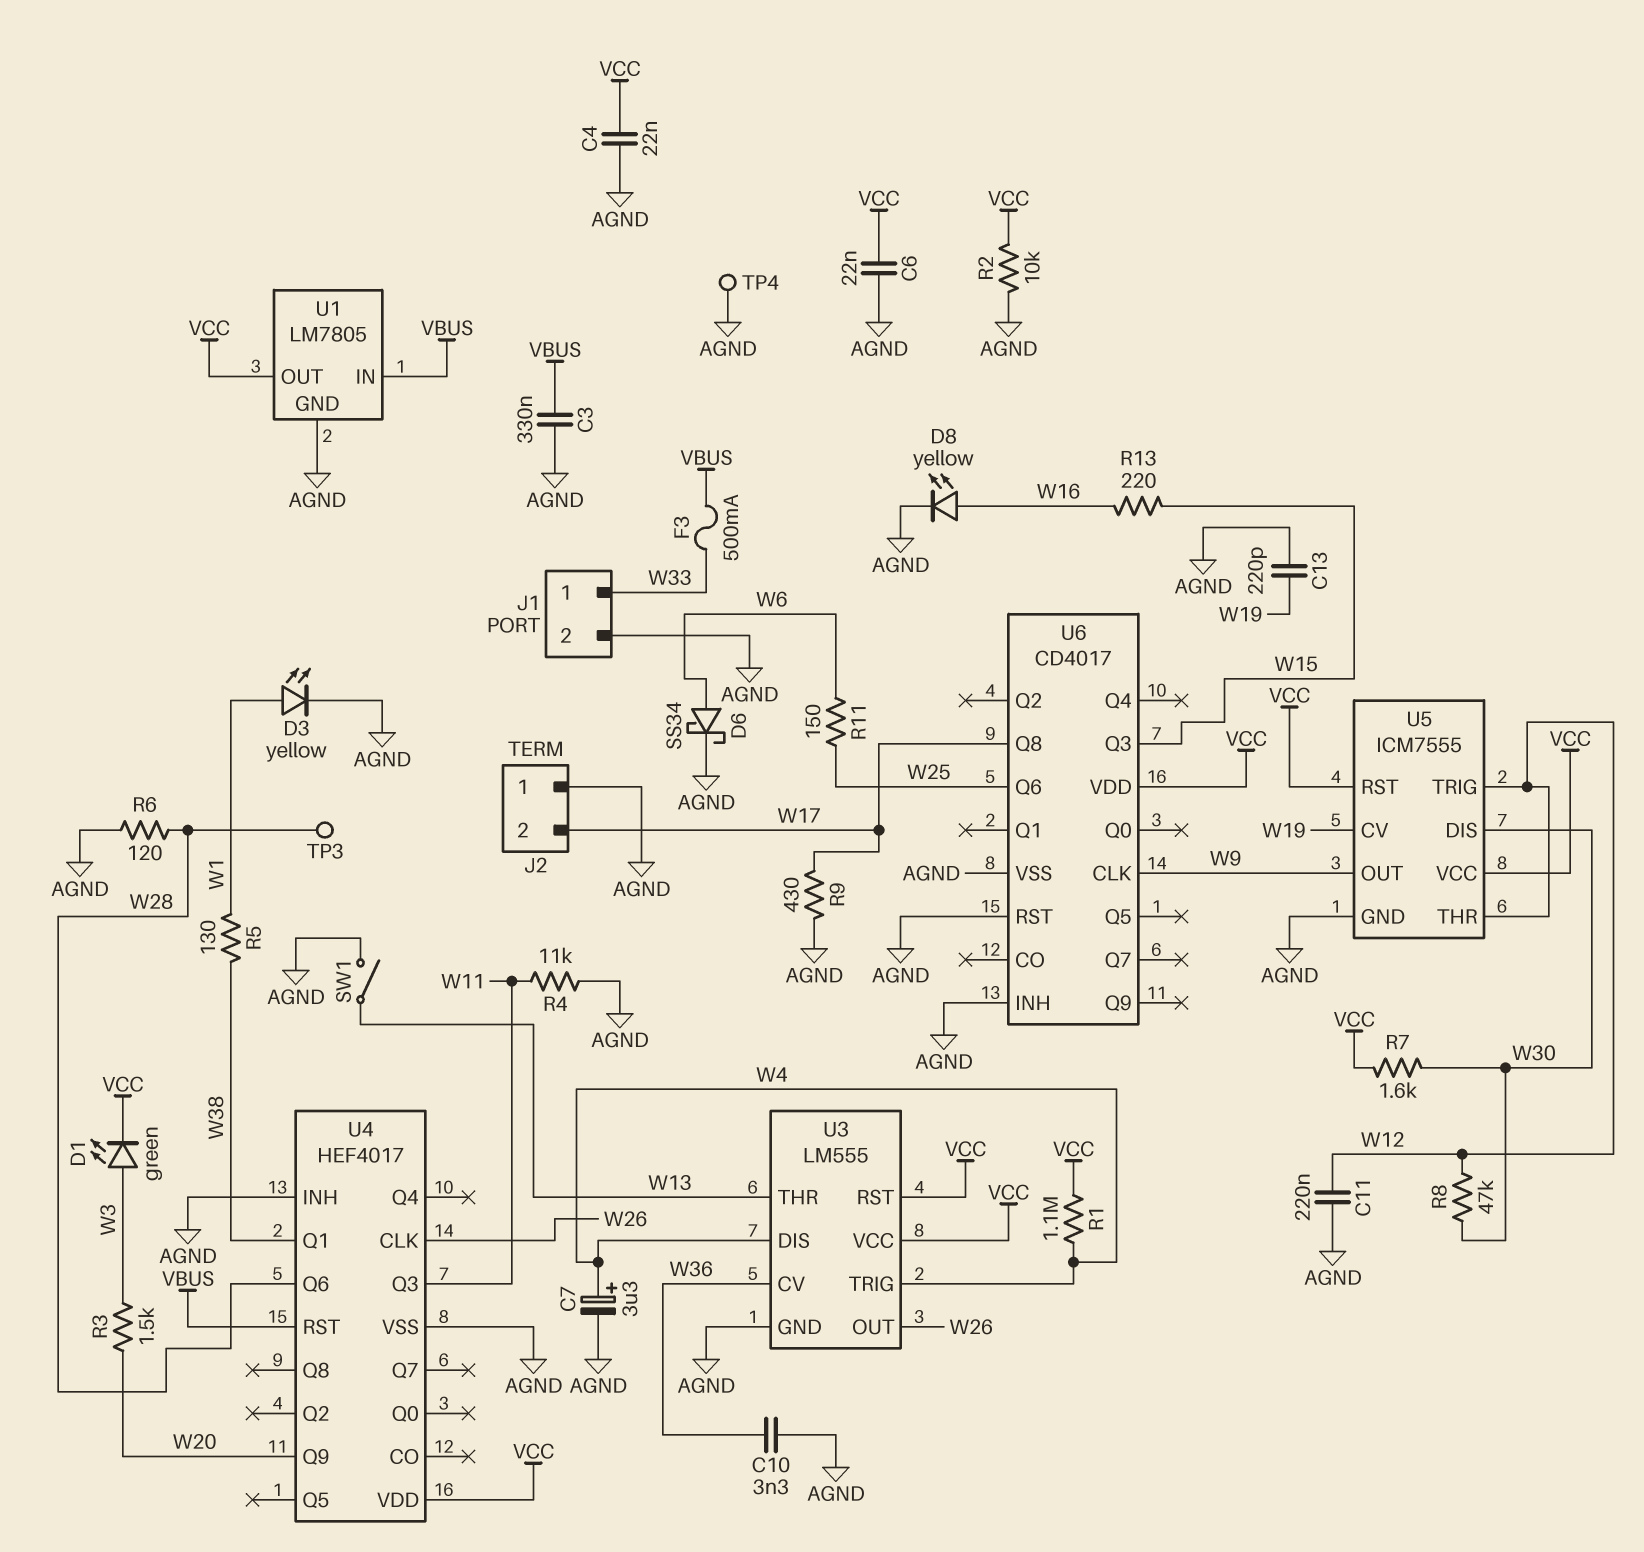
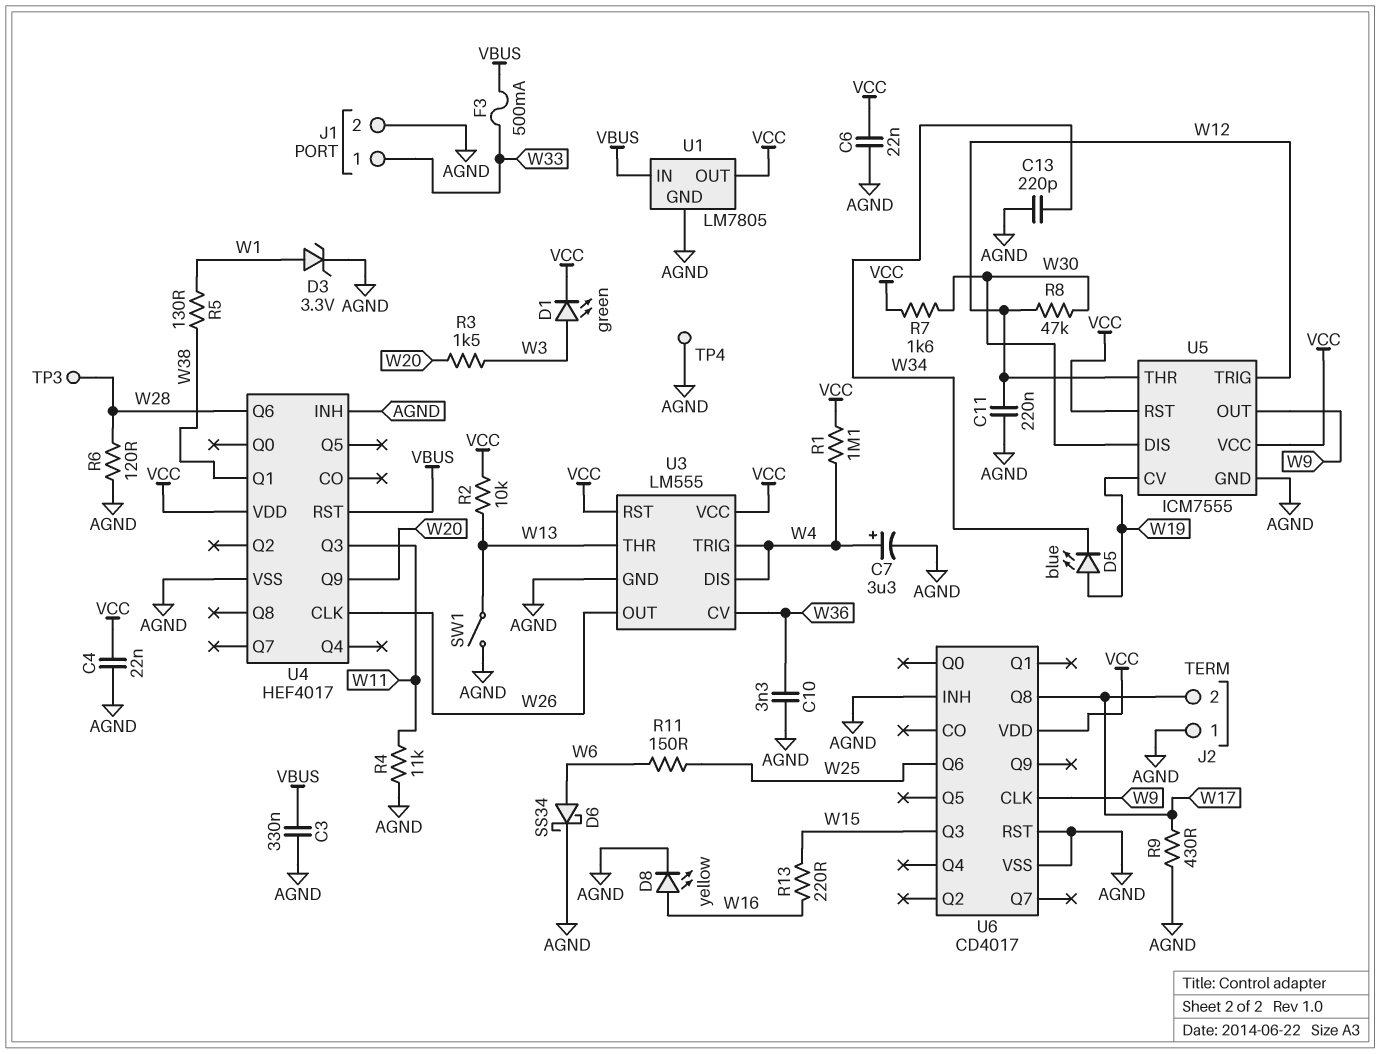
C13: 220pF (AGND, W19) -> 220pF (AGND, W34)
D3: LED yellow (A W1, K AGND) -> zener 3.3V (A W1, K AGND)
D5: none -> LED blue (A W19, K W34)
R2: 10k (AGND, VCC) -> 10k (VCC, W13)

